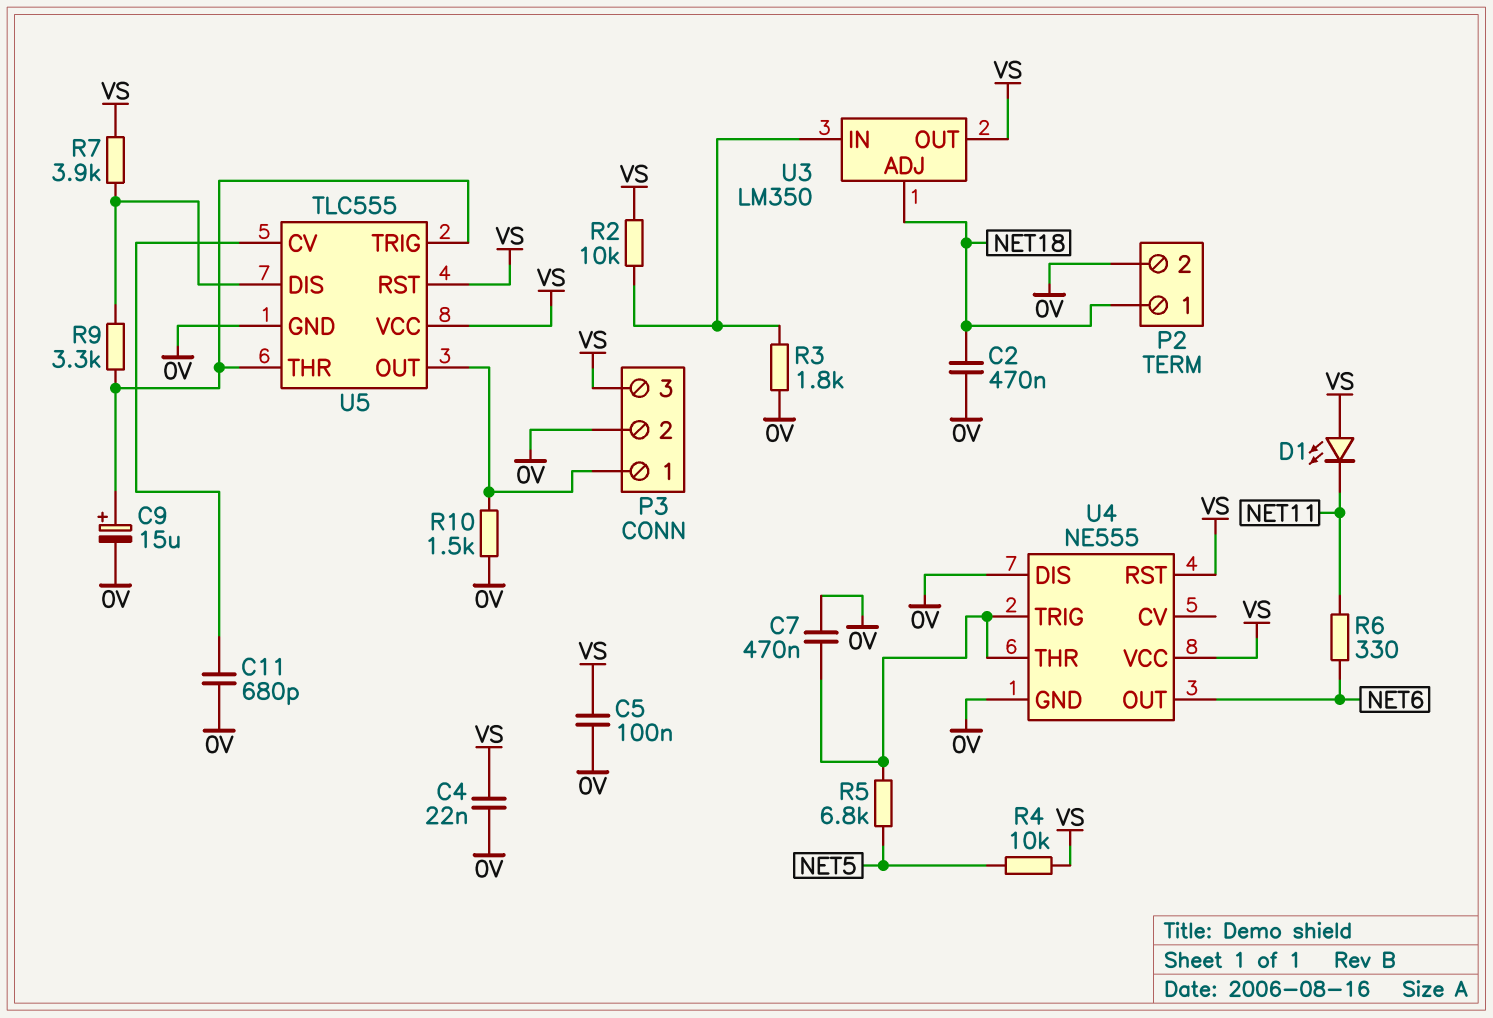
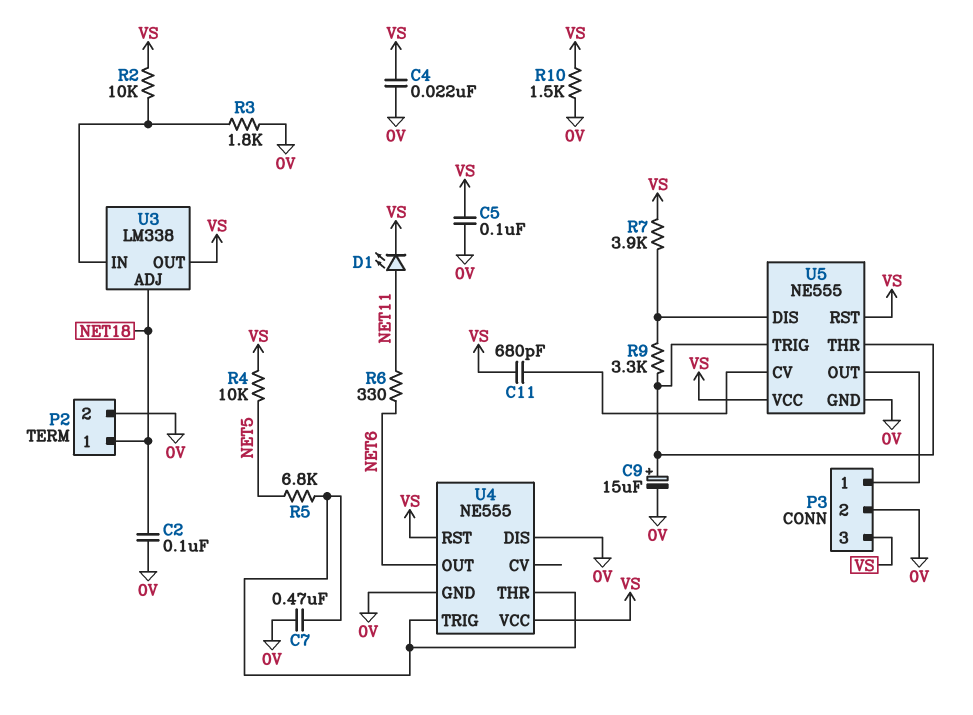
C2: 470nF (0V, NET18) -> 100nF (0V, NET18)
C11: 680pF (0V, U5/CV) -> 680pF (U5/CV, VS)
D1: LED (A VS, K NET11) -> LED (A NET11, K VS)
R10: 1.5k (0V, P3/1) -> 1.5k (0V, VS)
U3: LM350 -> LM338
U5: TLC555 -> NE555

